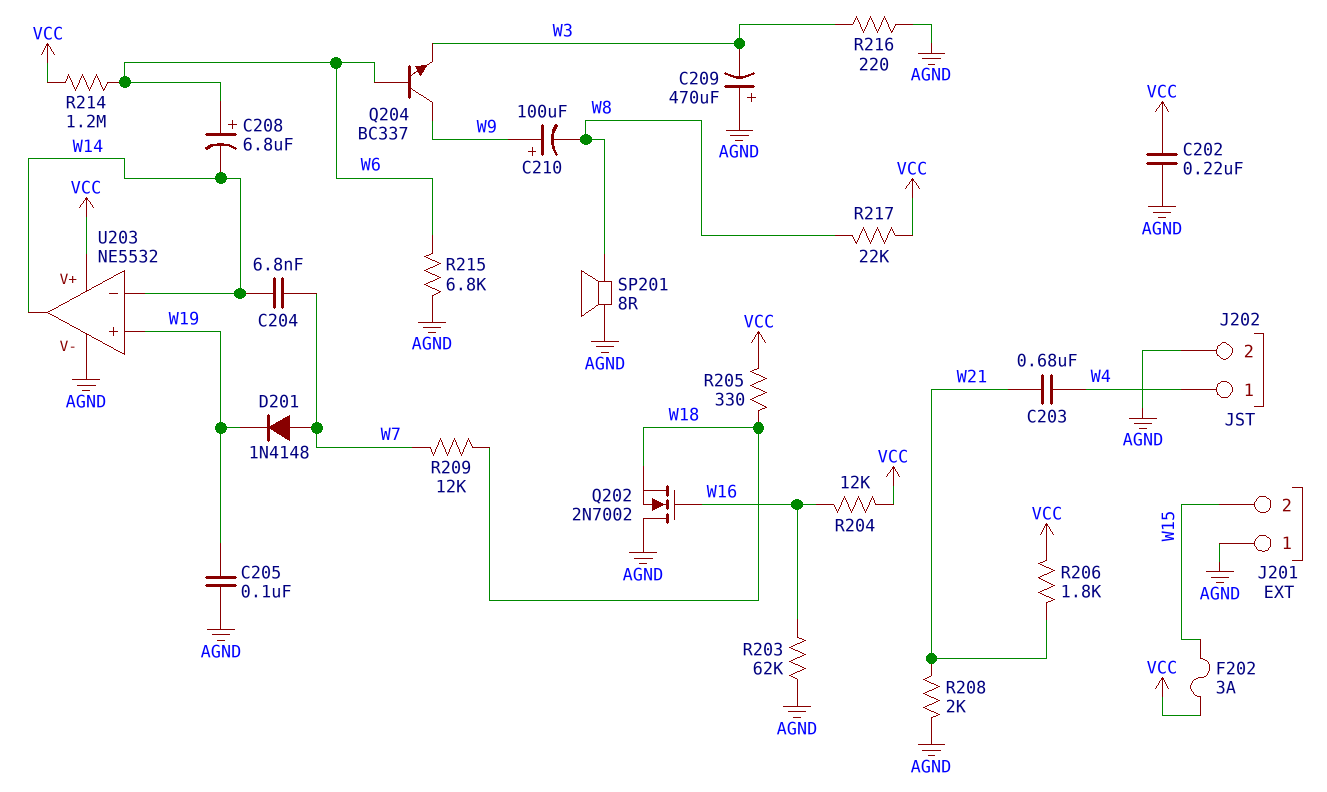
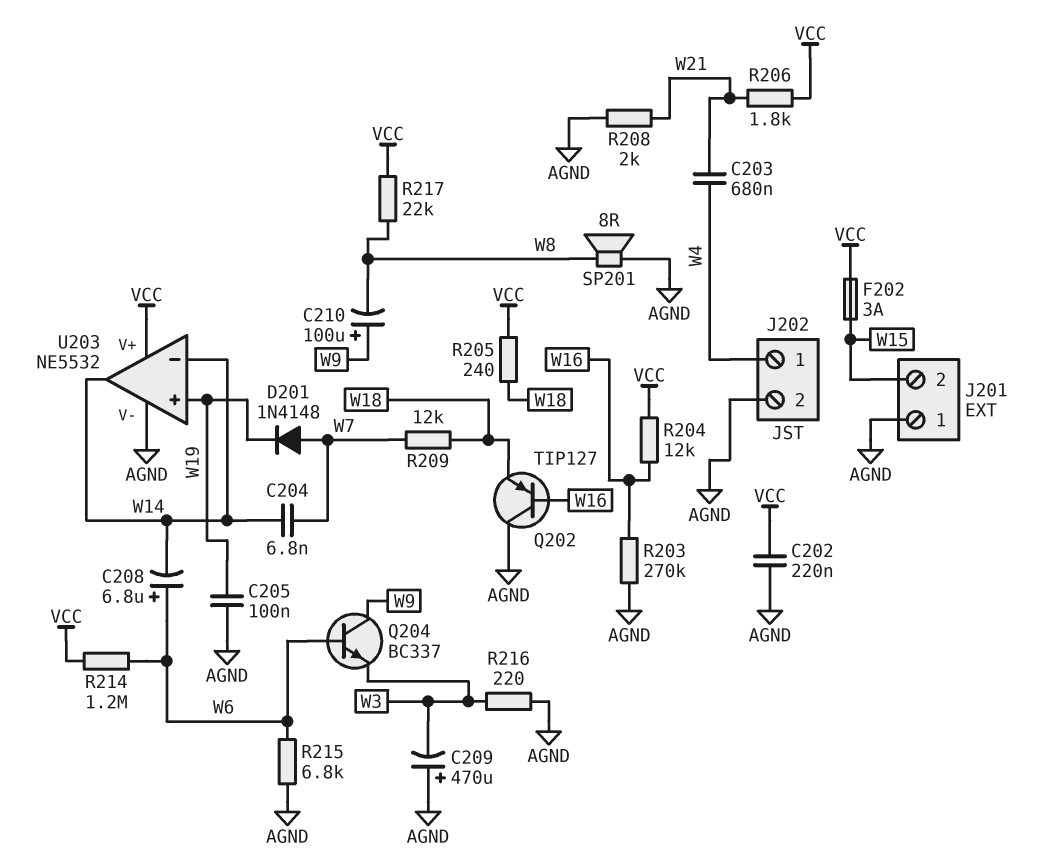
Q202: NMOS 2N7002 (G W16, D AGND, S W18) -> PNP TIP127 (B W16, C AGND, E W18)
R203: 62k (AGND, W16) -> 270k (AGND, W16)
R205: 330 (VCC, W18) -> 240 (VCC, W18)

